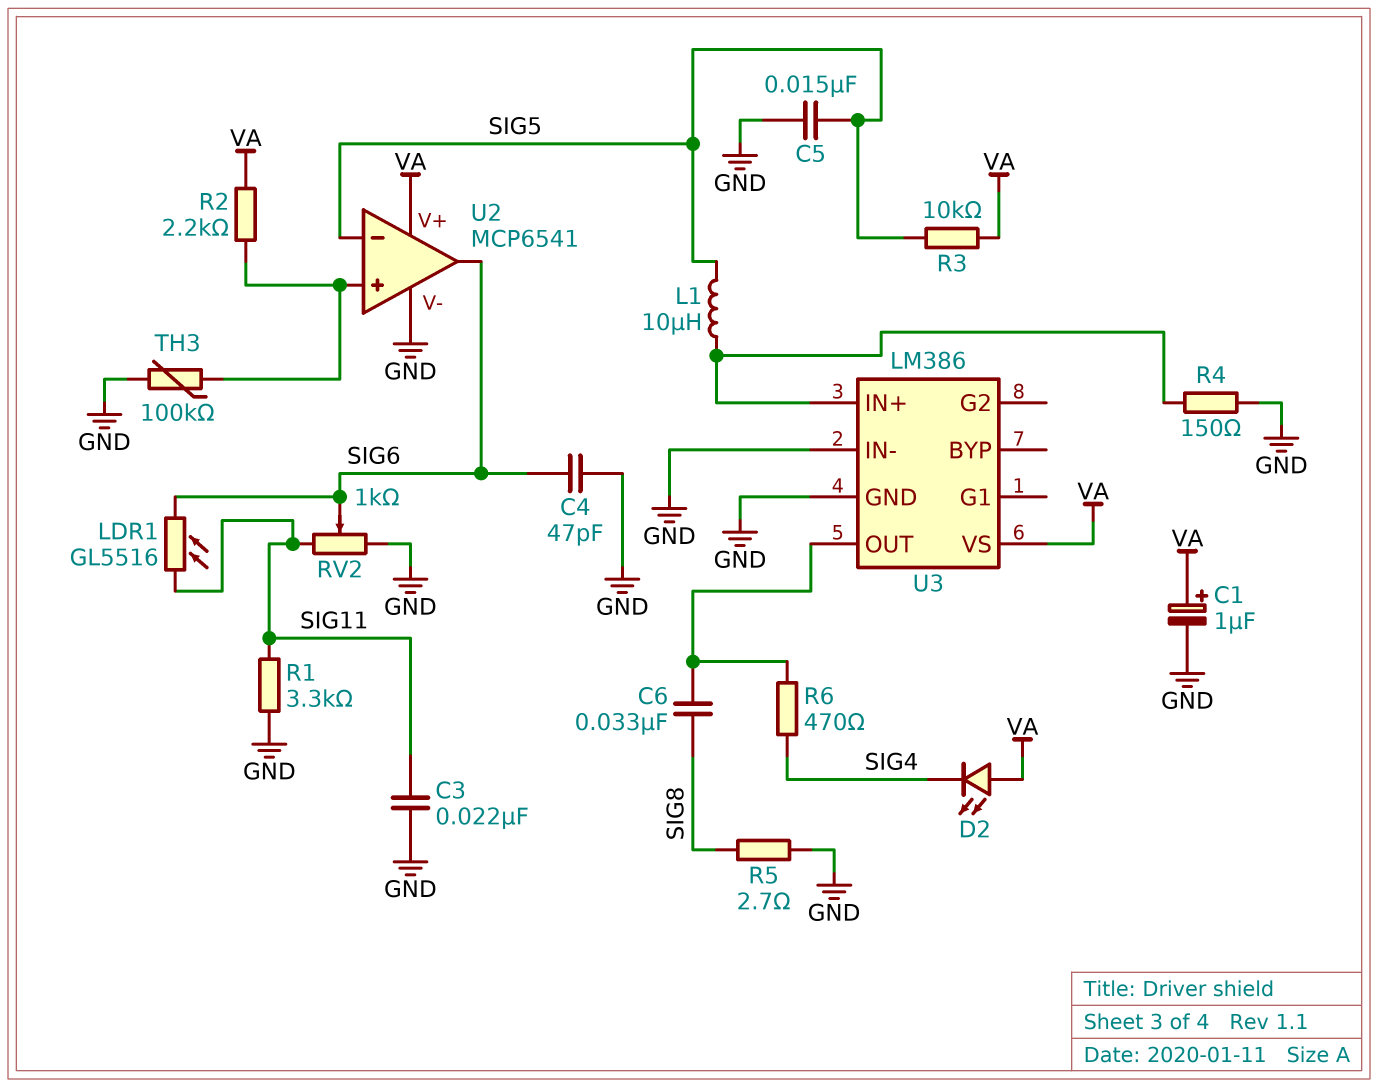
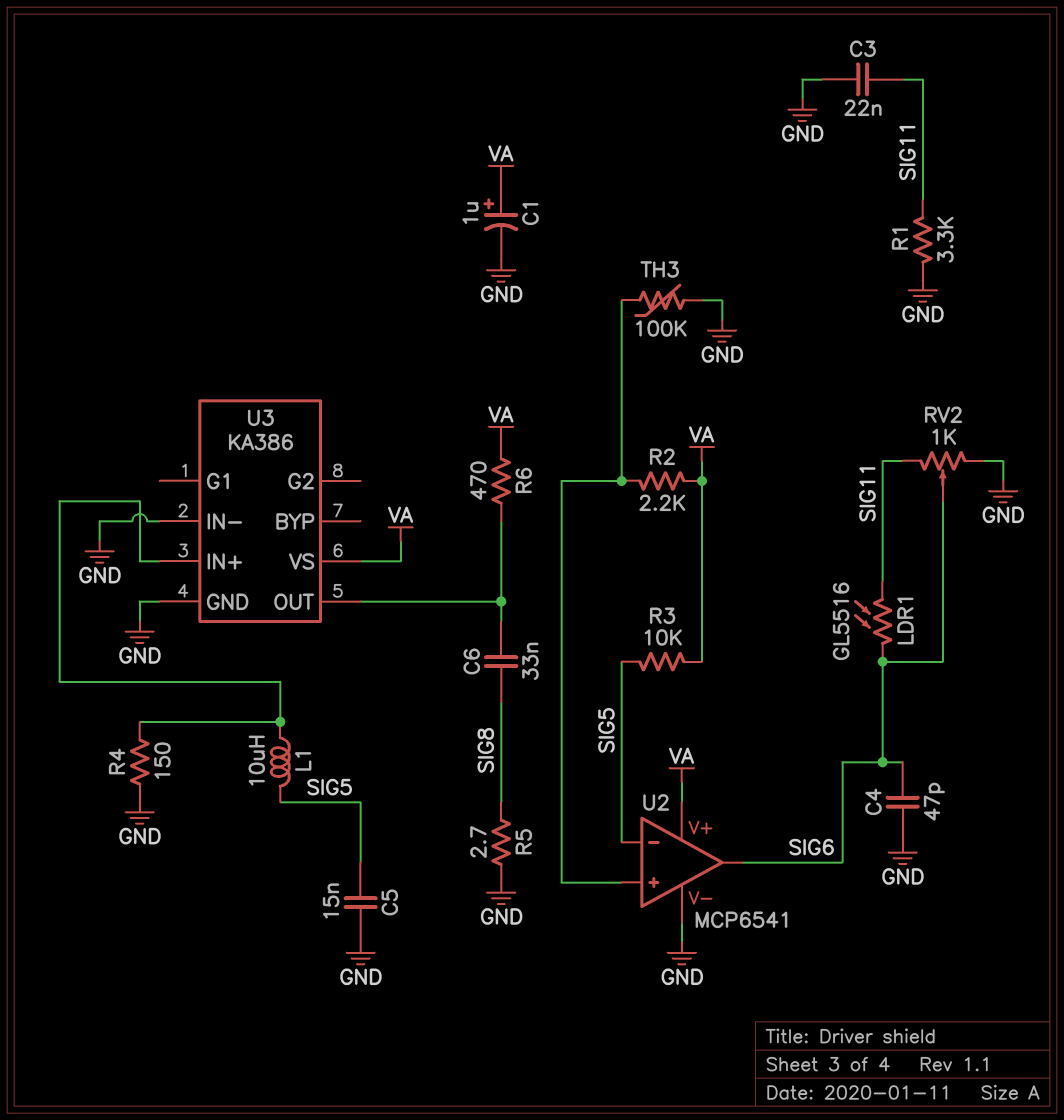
D2: LED (A VA, K SIG4) -> none
R6: 470 (SIG4, U3/OUT) -> 470 (U3/OUT, VA)
U3: LM386 -> KA386

